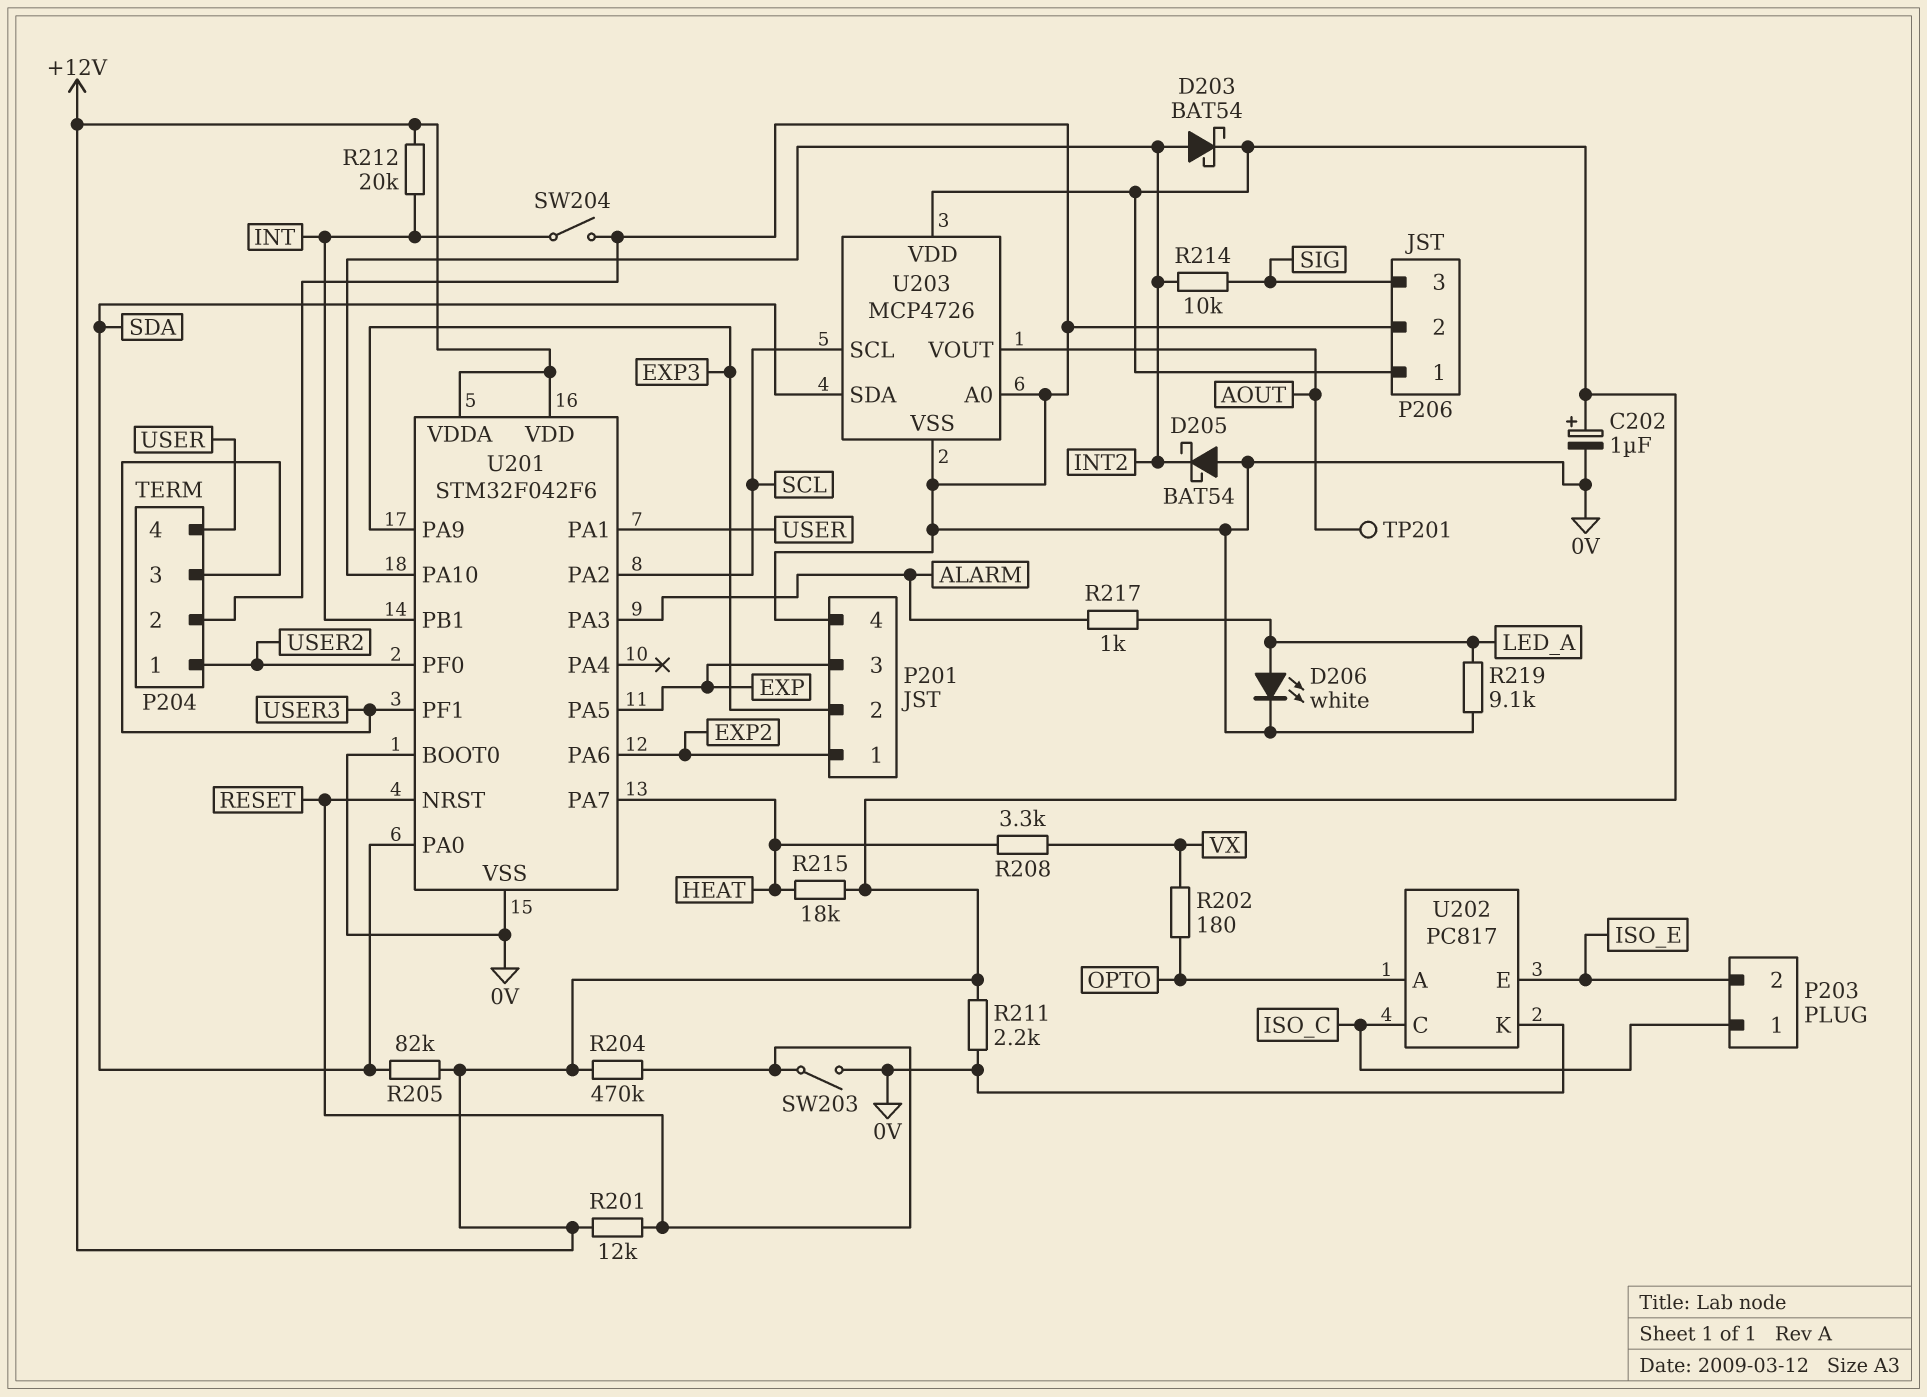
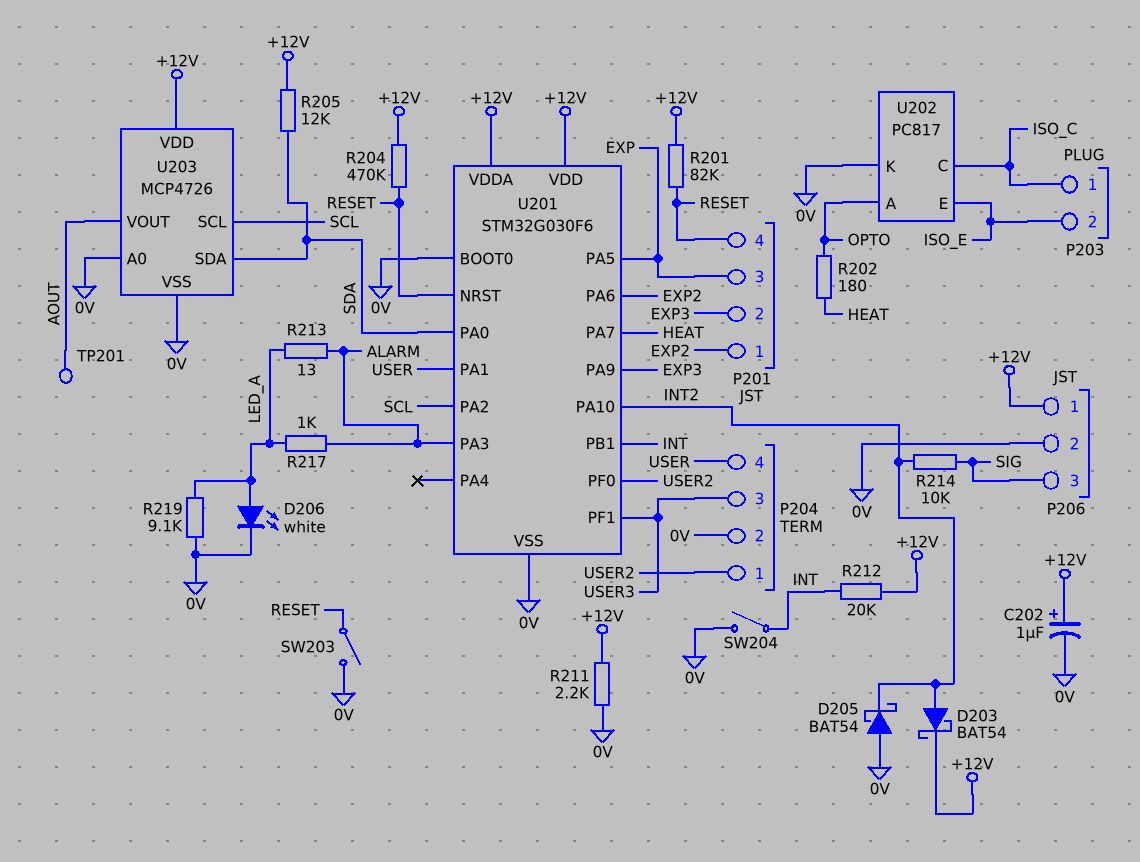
P201 pin 4: 0V -> RESET
R201: 12k (+12V, RESET) -> 82k (+12V, RESET)
R202: 180 (OPTO, VX) -> 180 (HEAT, OPTO)
R205: 82k (+12V, SDA) -> 12k (+12V, SDA)
R208: 3.3k (HEAT, VX) -> none
R213: none -> 13 (ALARM, LED_A)
R215: 18k (+12V, HEAT) -> none
U201: STM32F042F6 -> STM32G030F6

